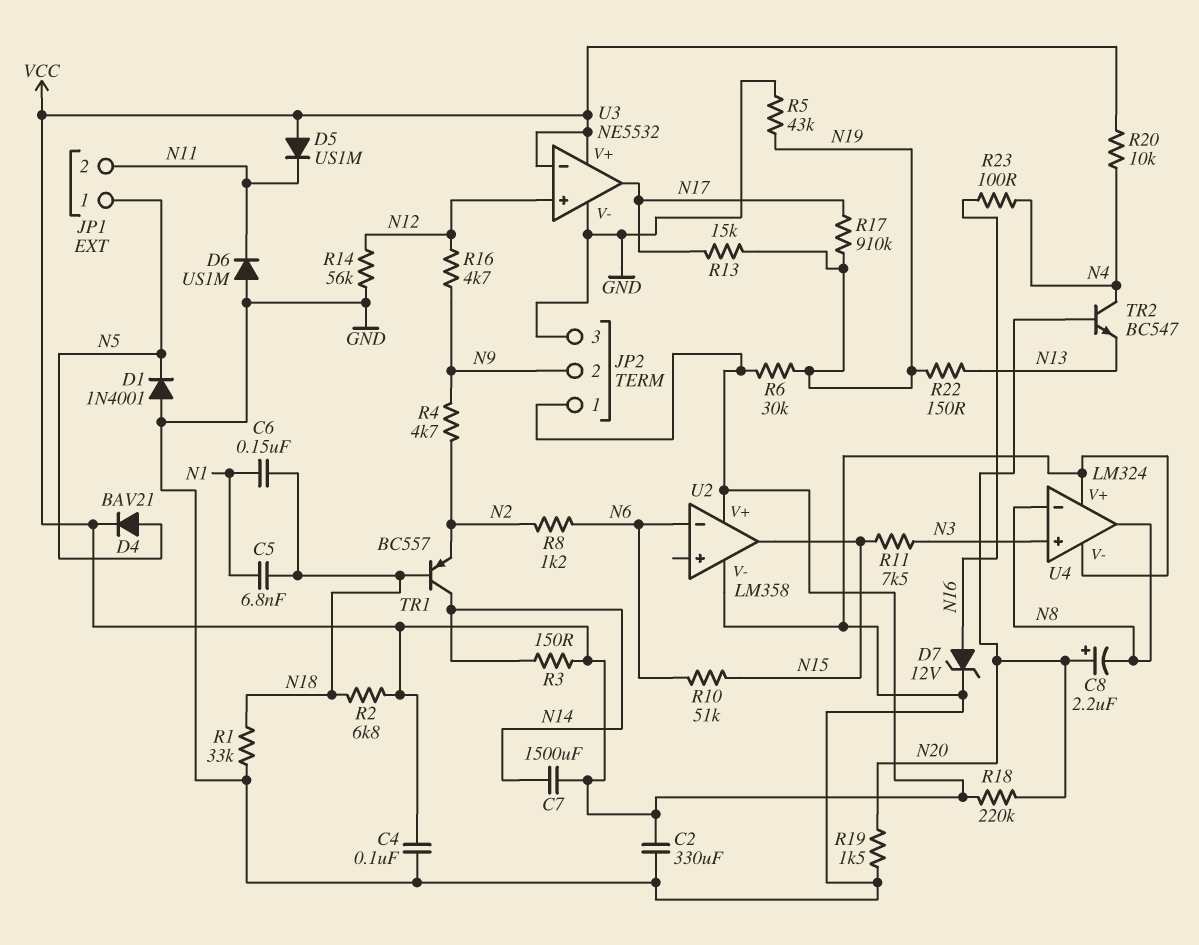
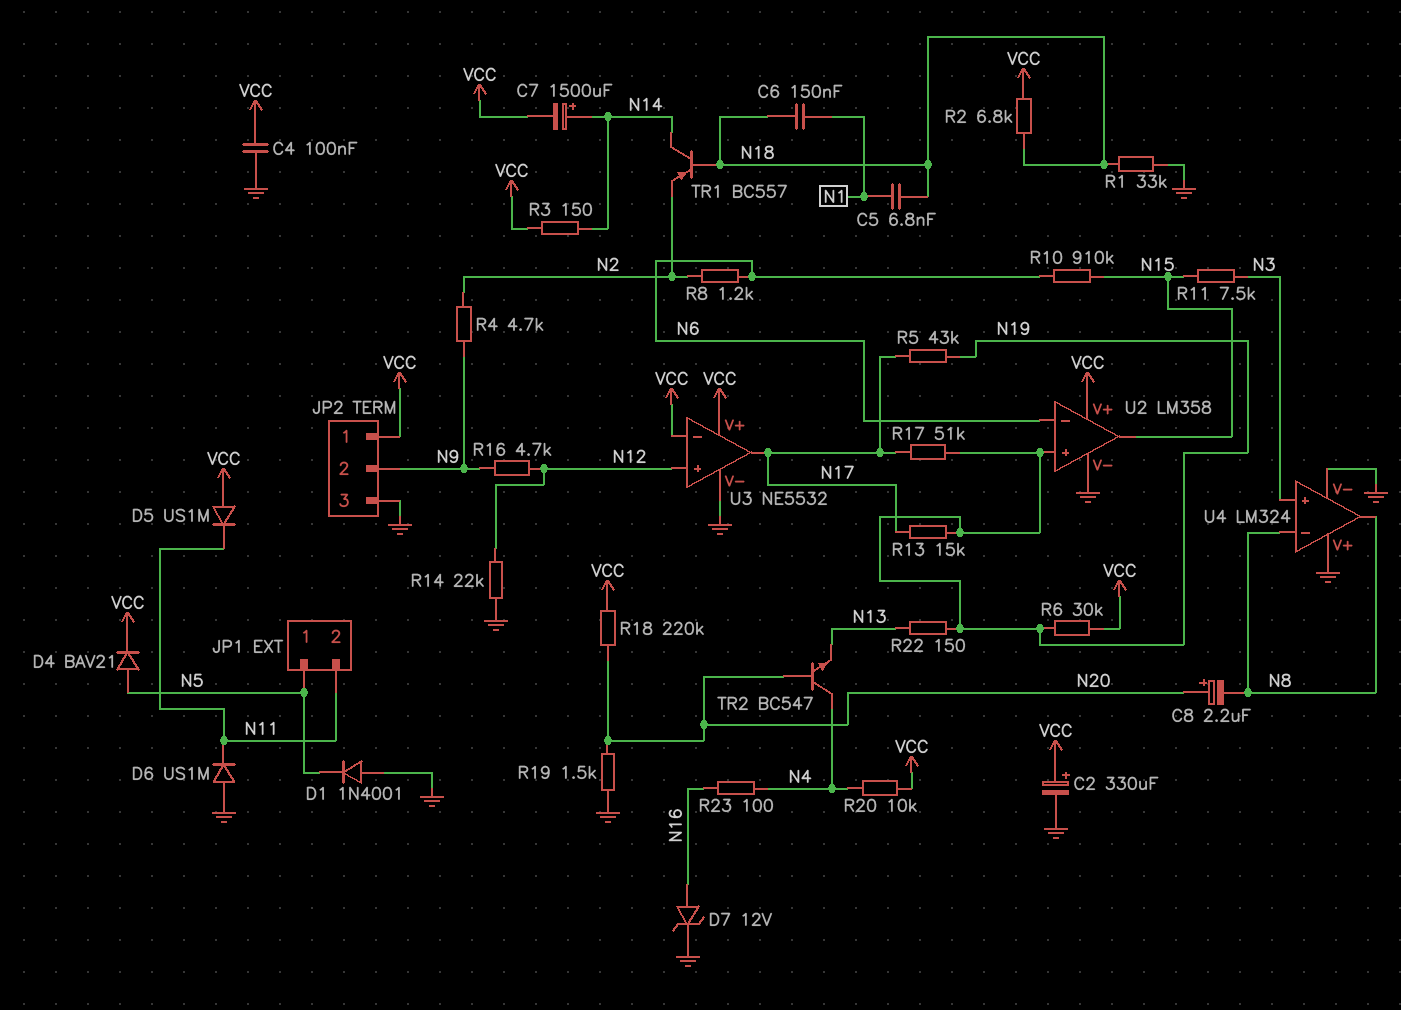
C2: 330uF (GND, VCC) -> 330uF (plus VCC, minus GND)
C7: 1500uF (N14, VCC) -> 1500uF (plus N14, minus VCC)
R5: 43k (GND, N19) -> 43k (N17, N19)
R10: 51k (N6, N15) -> 910k (N6, N15)
R14: 56k (GND, N12) -> 22k (GND, N12)
R17: 910k (N17, N19) -> 51k (N17, N19)
U2 pin in+: none -> N19

